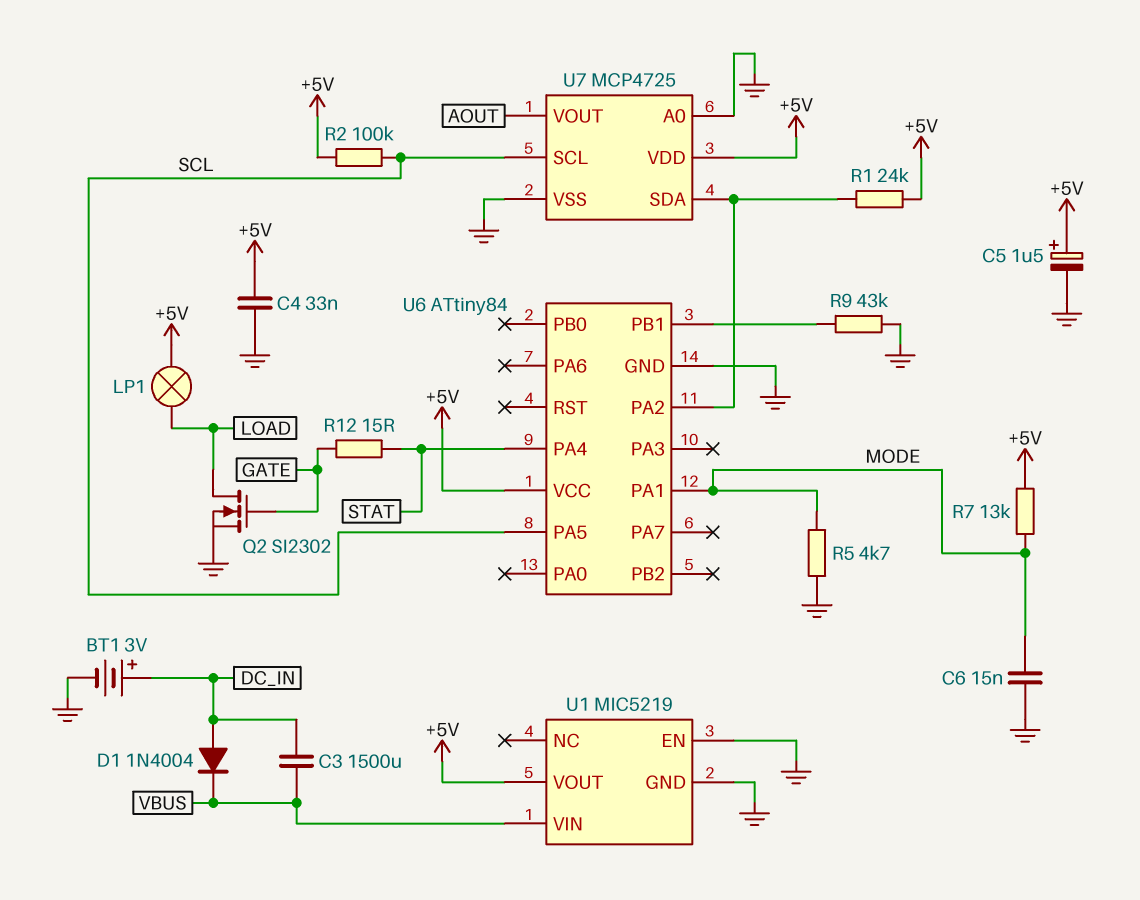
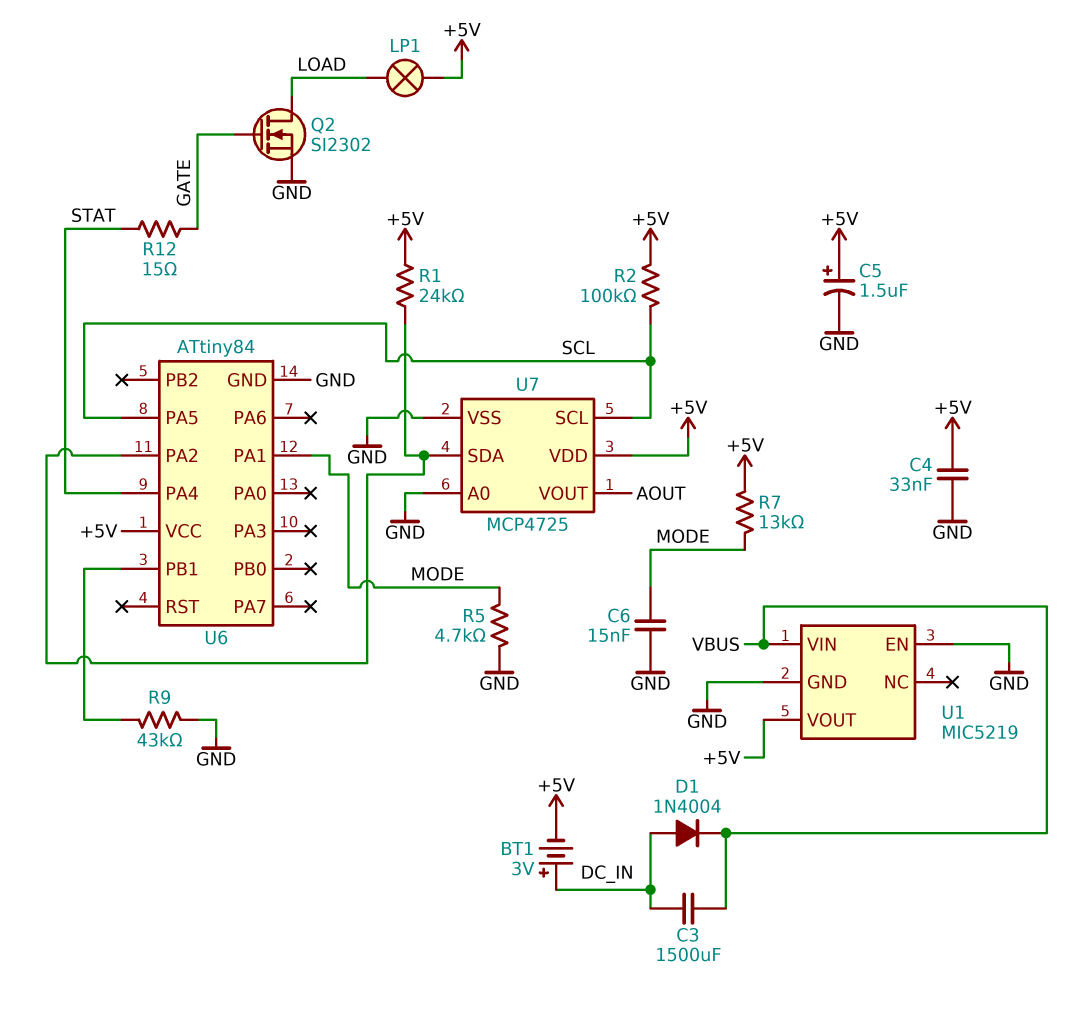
BT1: 3V (plus DC_IN, minus GND) -> 3V (plus DC_IN, minus +5V)

